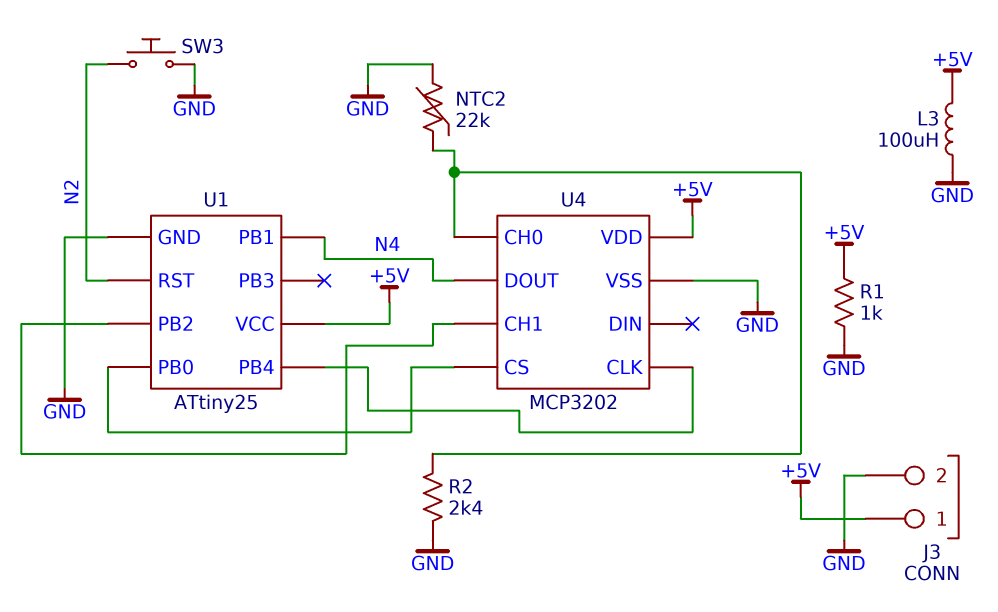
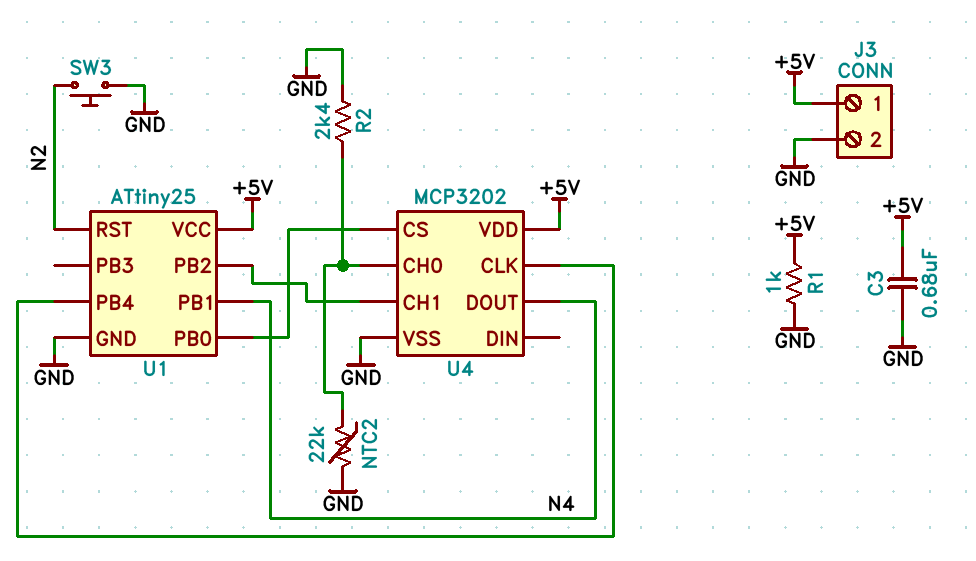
C3: none -> 680nF (+5V, GND)
L3: 100uH (+5V, GND) -> none

